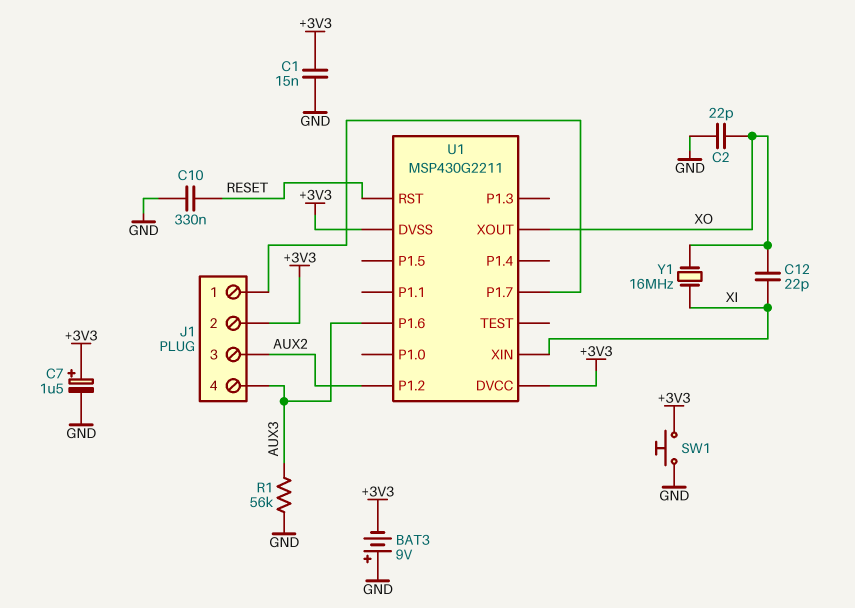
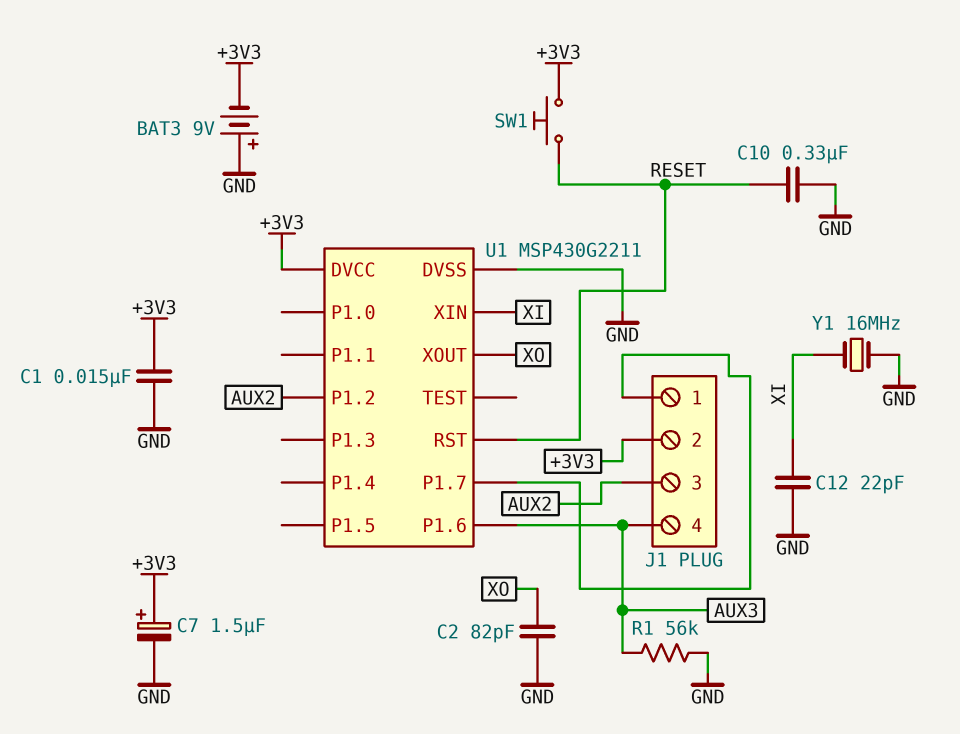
C2: 22pF (GND, XO) -> 82pF (GND, XO)
C12: 22pF (XI, XO) -> 22pF (GND, XI)
SW1: button (+3V3, GND) -> button (+3V3, RESET)
U1 pin DVSS: +3V3 -> GND
Y1: 16MHz (XI, XO) -> 16MHz (GND, XI)

